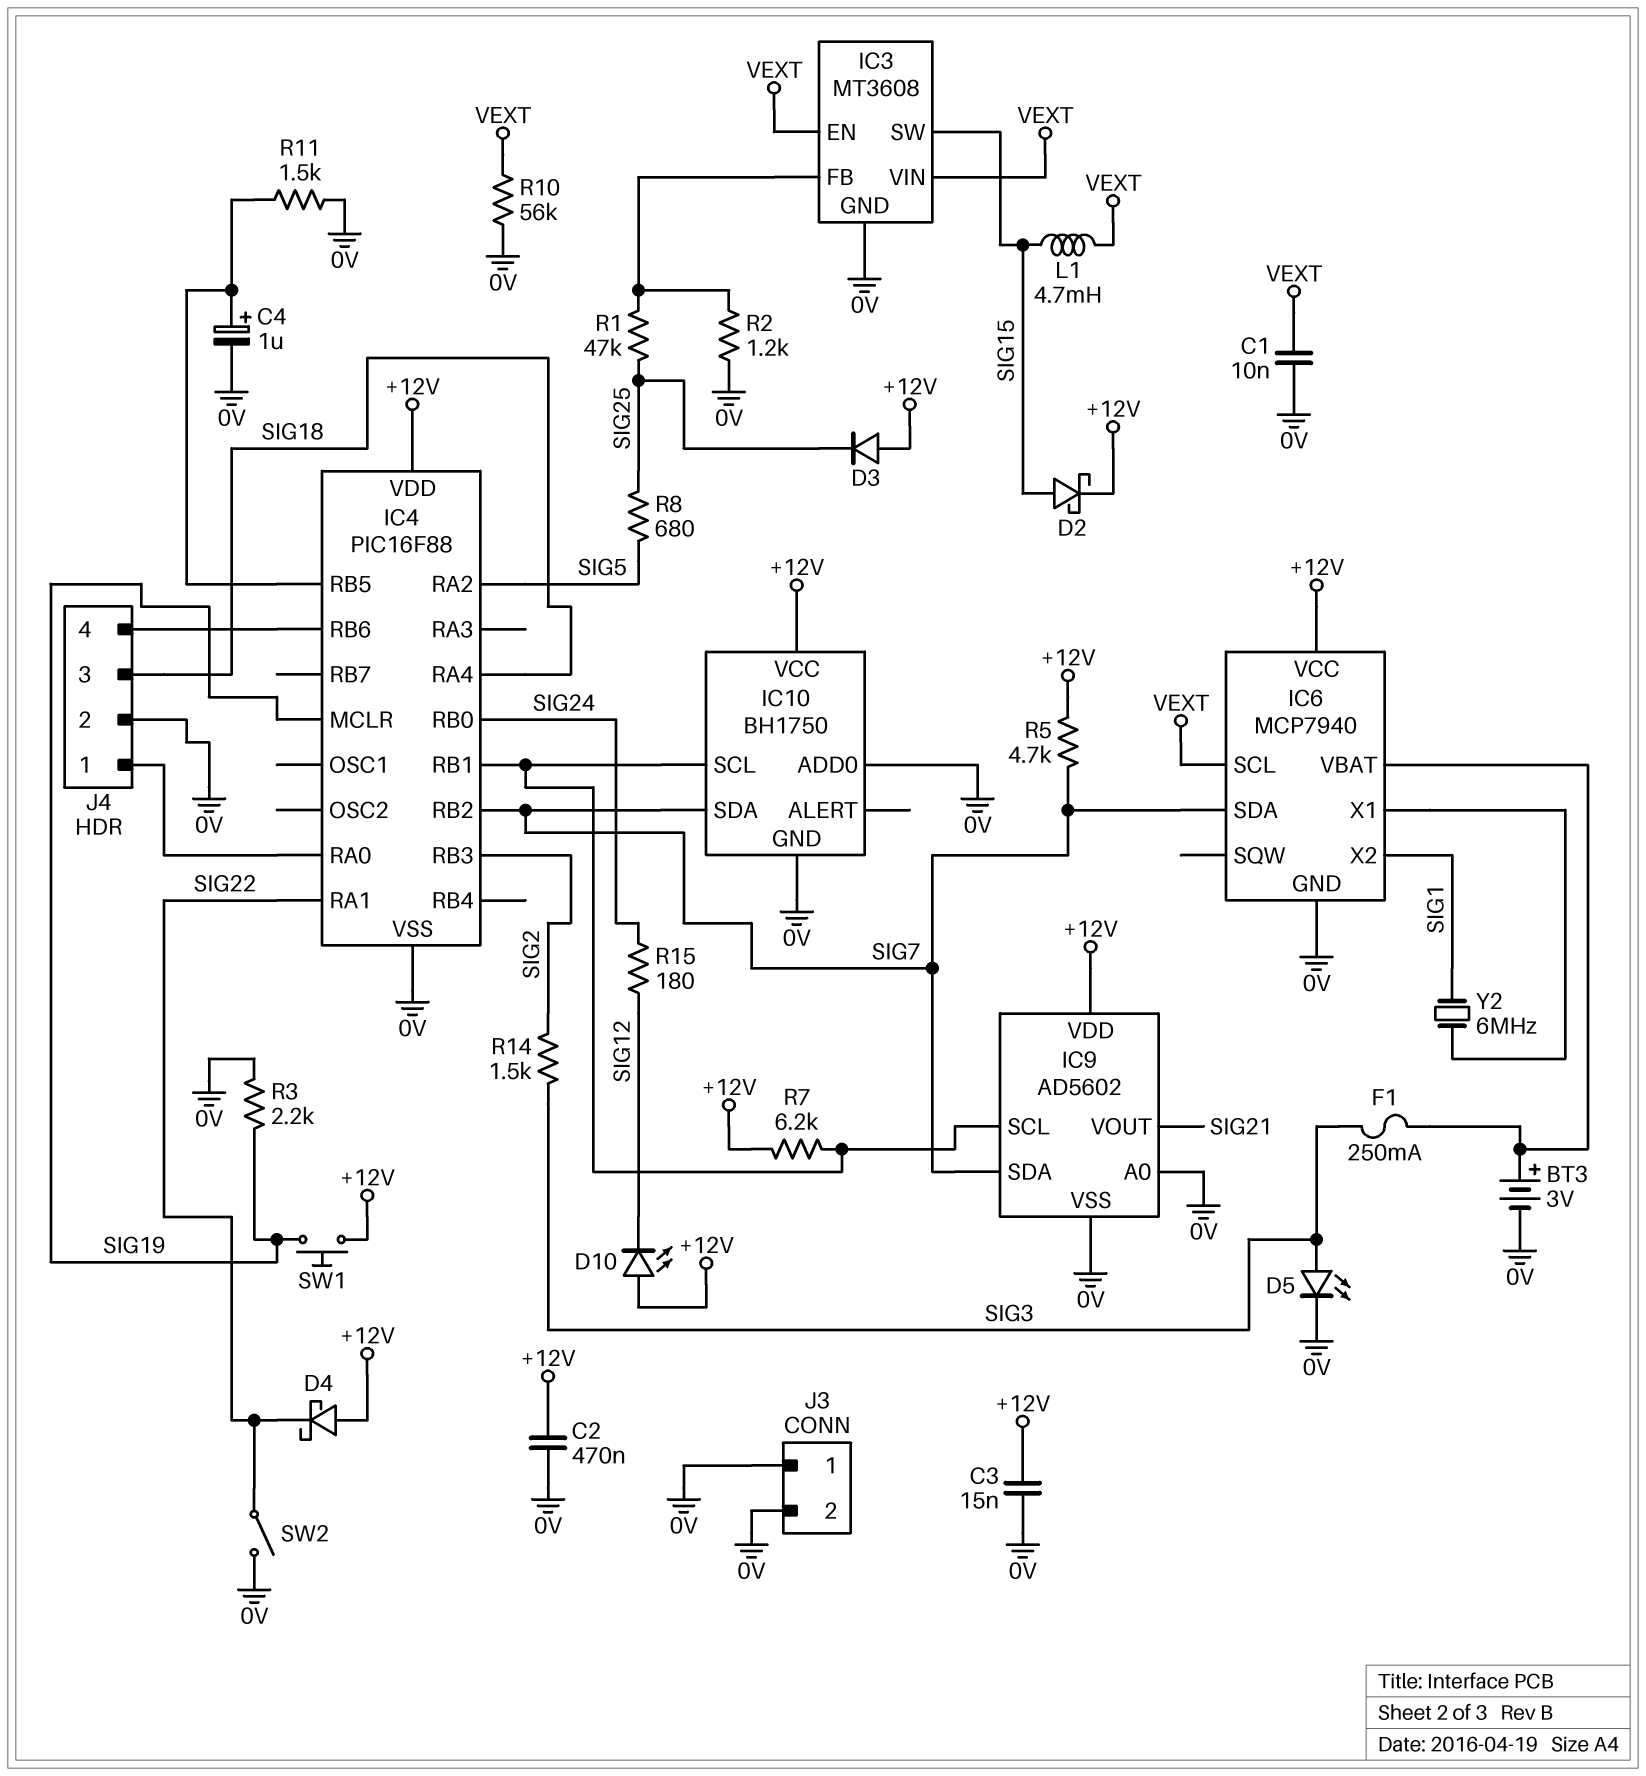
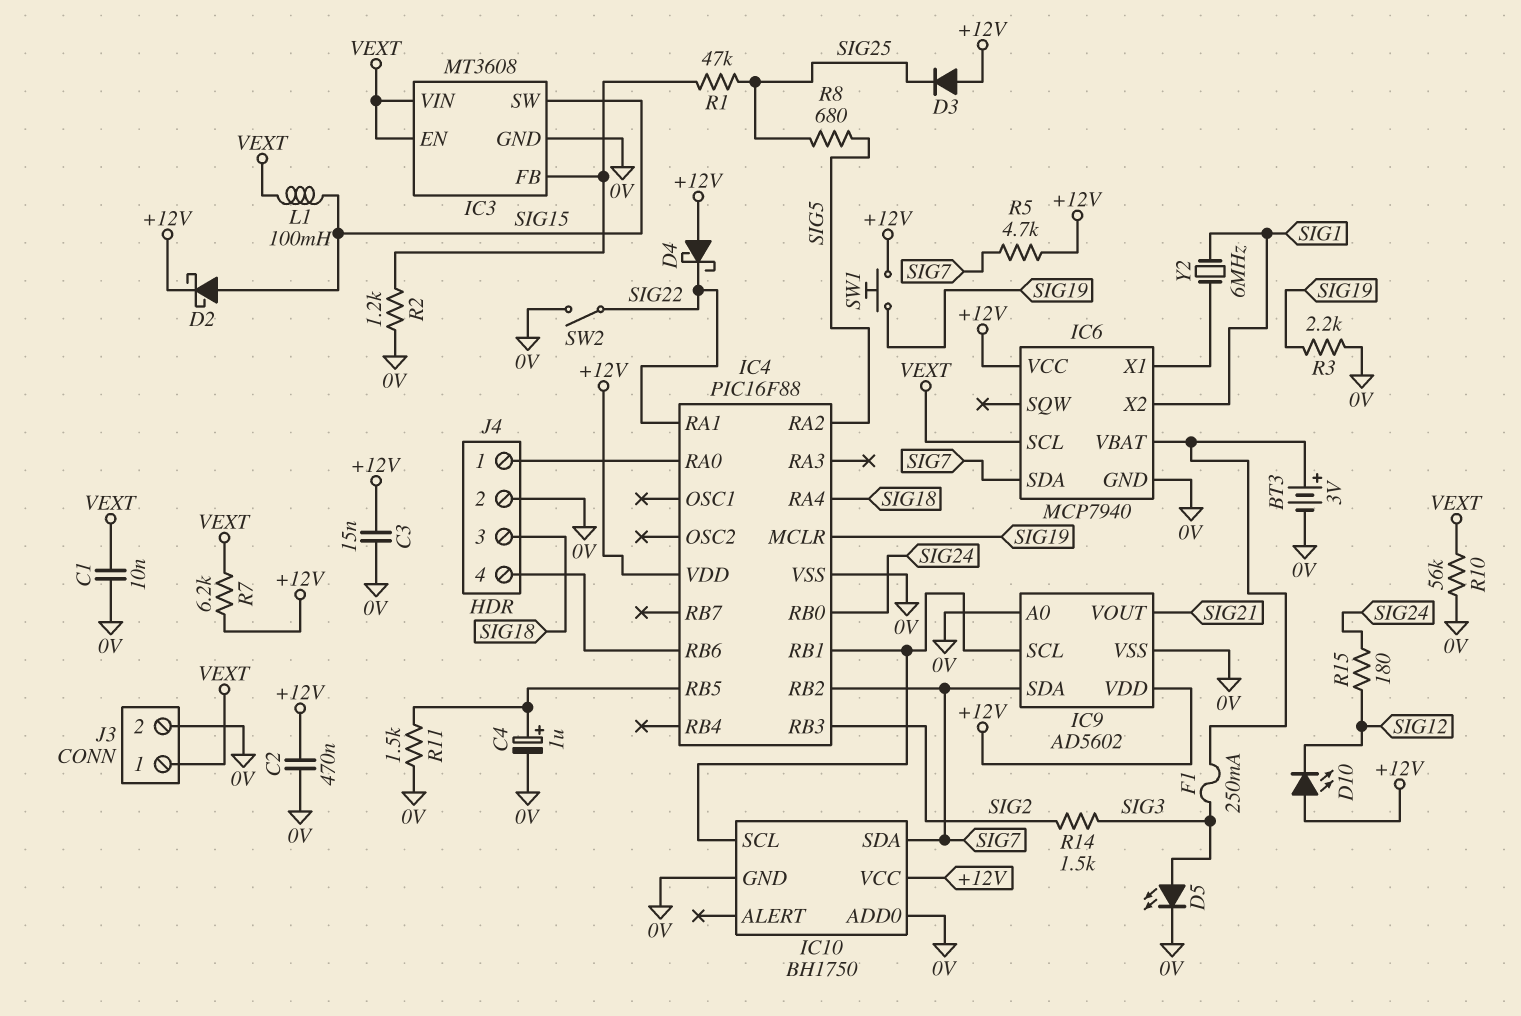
J3 pin 1: 0V -> VEXT
L1: 4.7mH (SIG15, VEXT) -> 100mH (SIG15, VEXT)
R7: 6.2k (+12V, IC4/RB1) -> 6.2k (+12V, VEXT)

